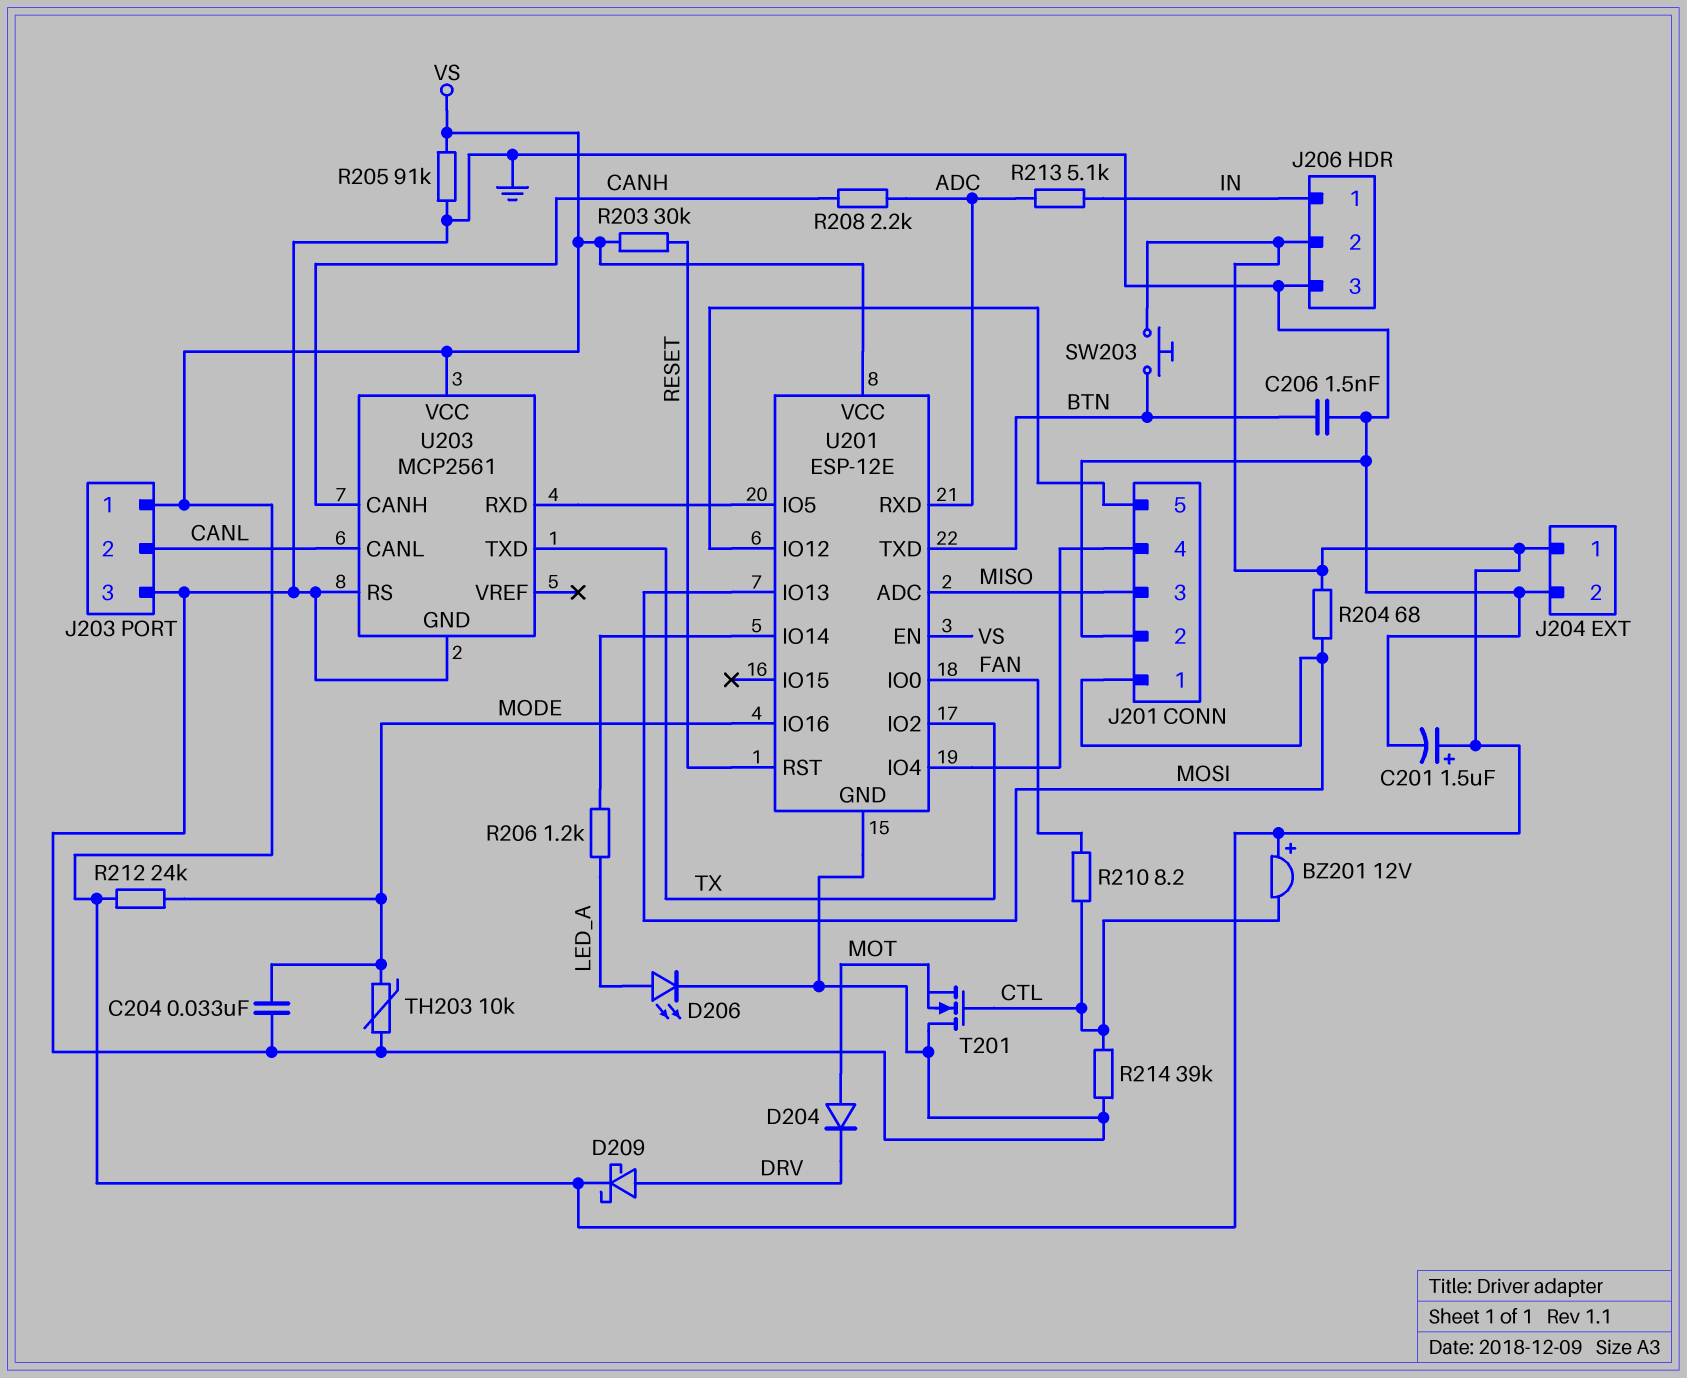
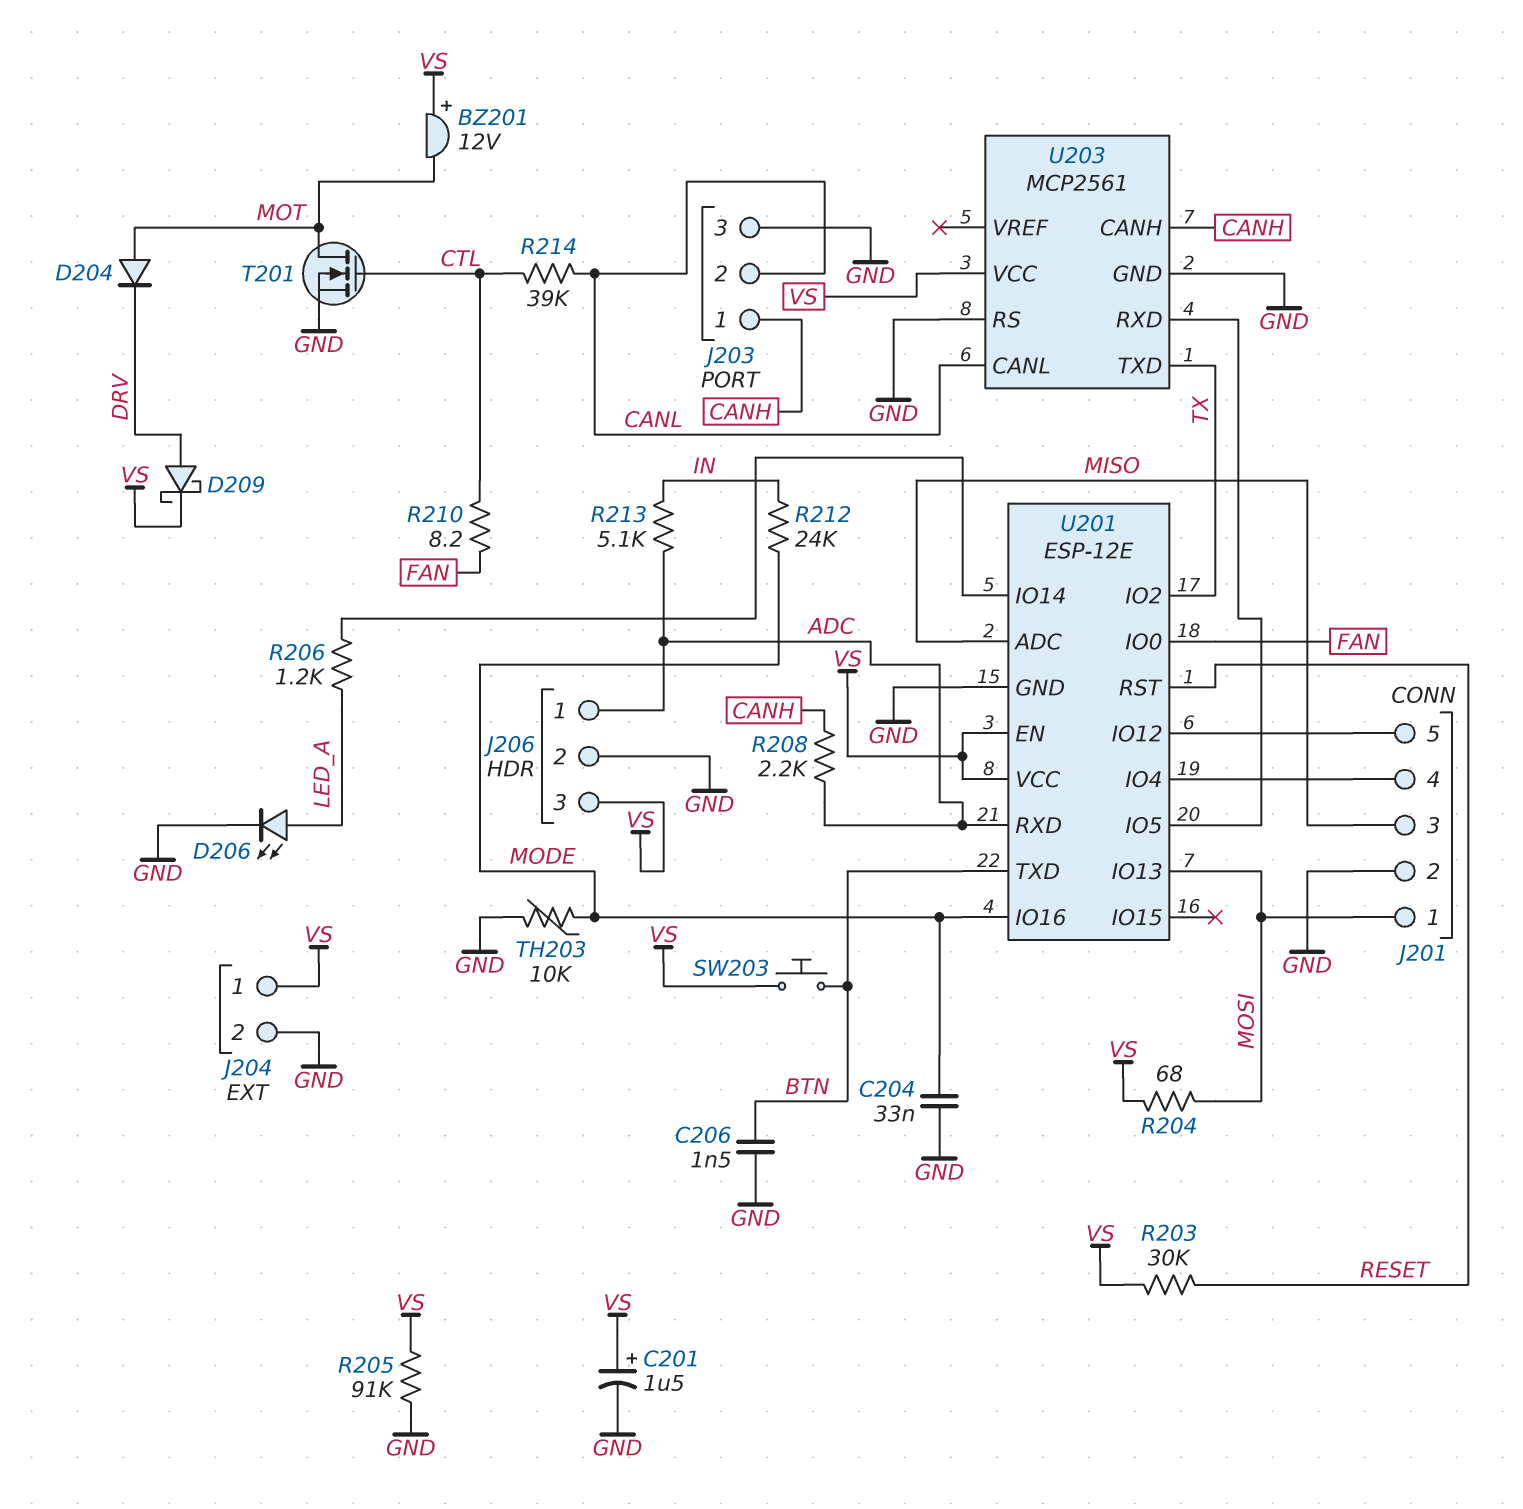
BZ201: buzzer 12V (plus VS, minus CTL) -> buzzer 12V (plus VS, minus MOT)
J203 pin 1: VS -> CANH
J206 pin 1: IN -> ADC
J206 pin 2: VS -> GND
J206 pin 3: GND -> VS
R212: 24k (MODE, VS) -> 24k (IN, MODE)
R214: 39k (CTL, GND) -> 39k (CANL, CTL)
T201: NMOS (G CTL, D GND, S MOT) -> NMOS (G CTL, D MOT, S GND)

